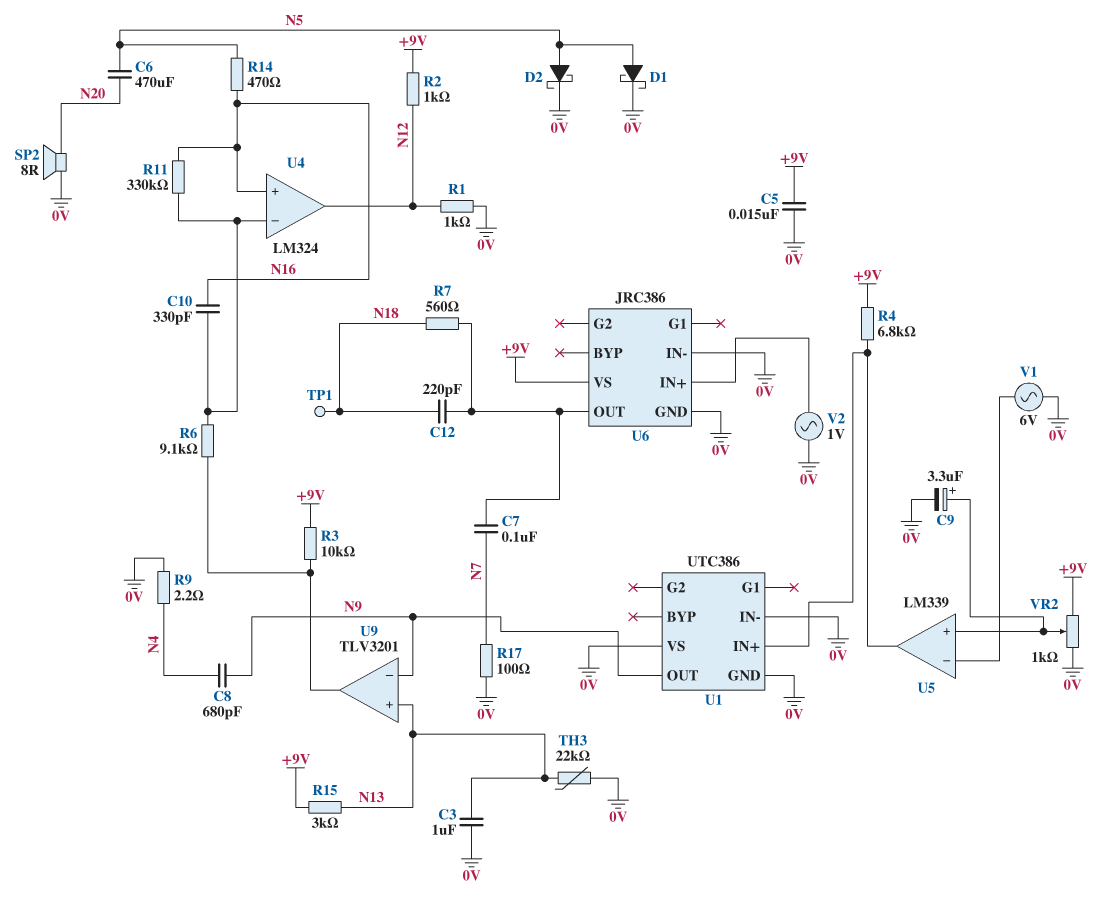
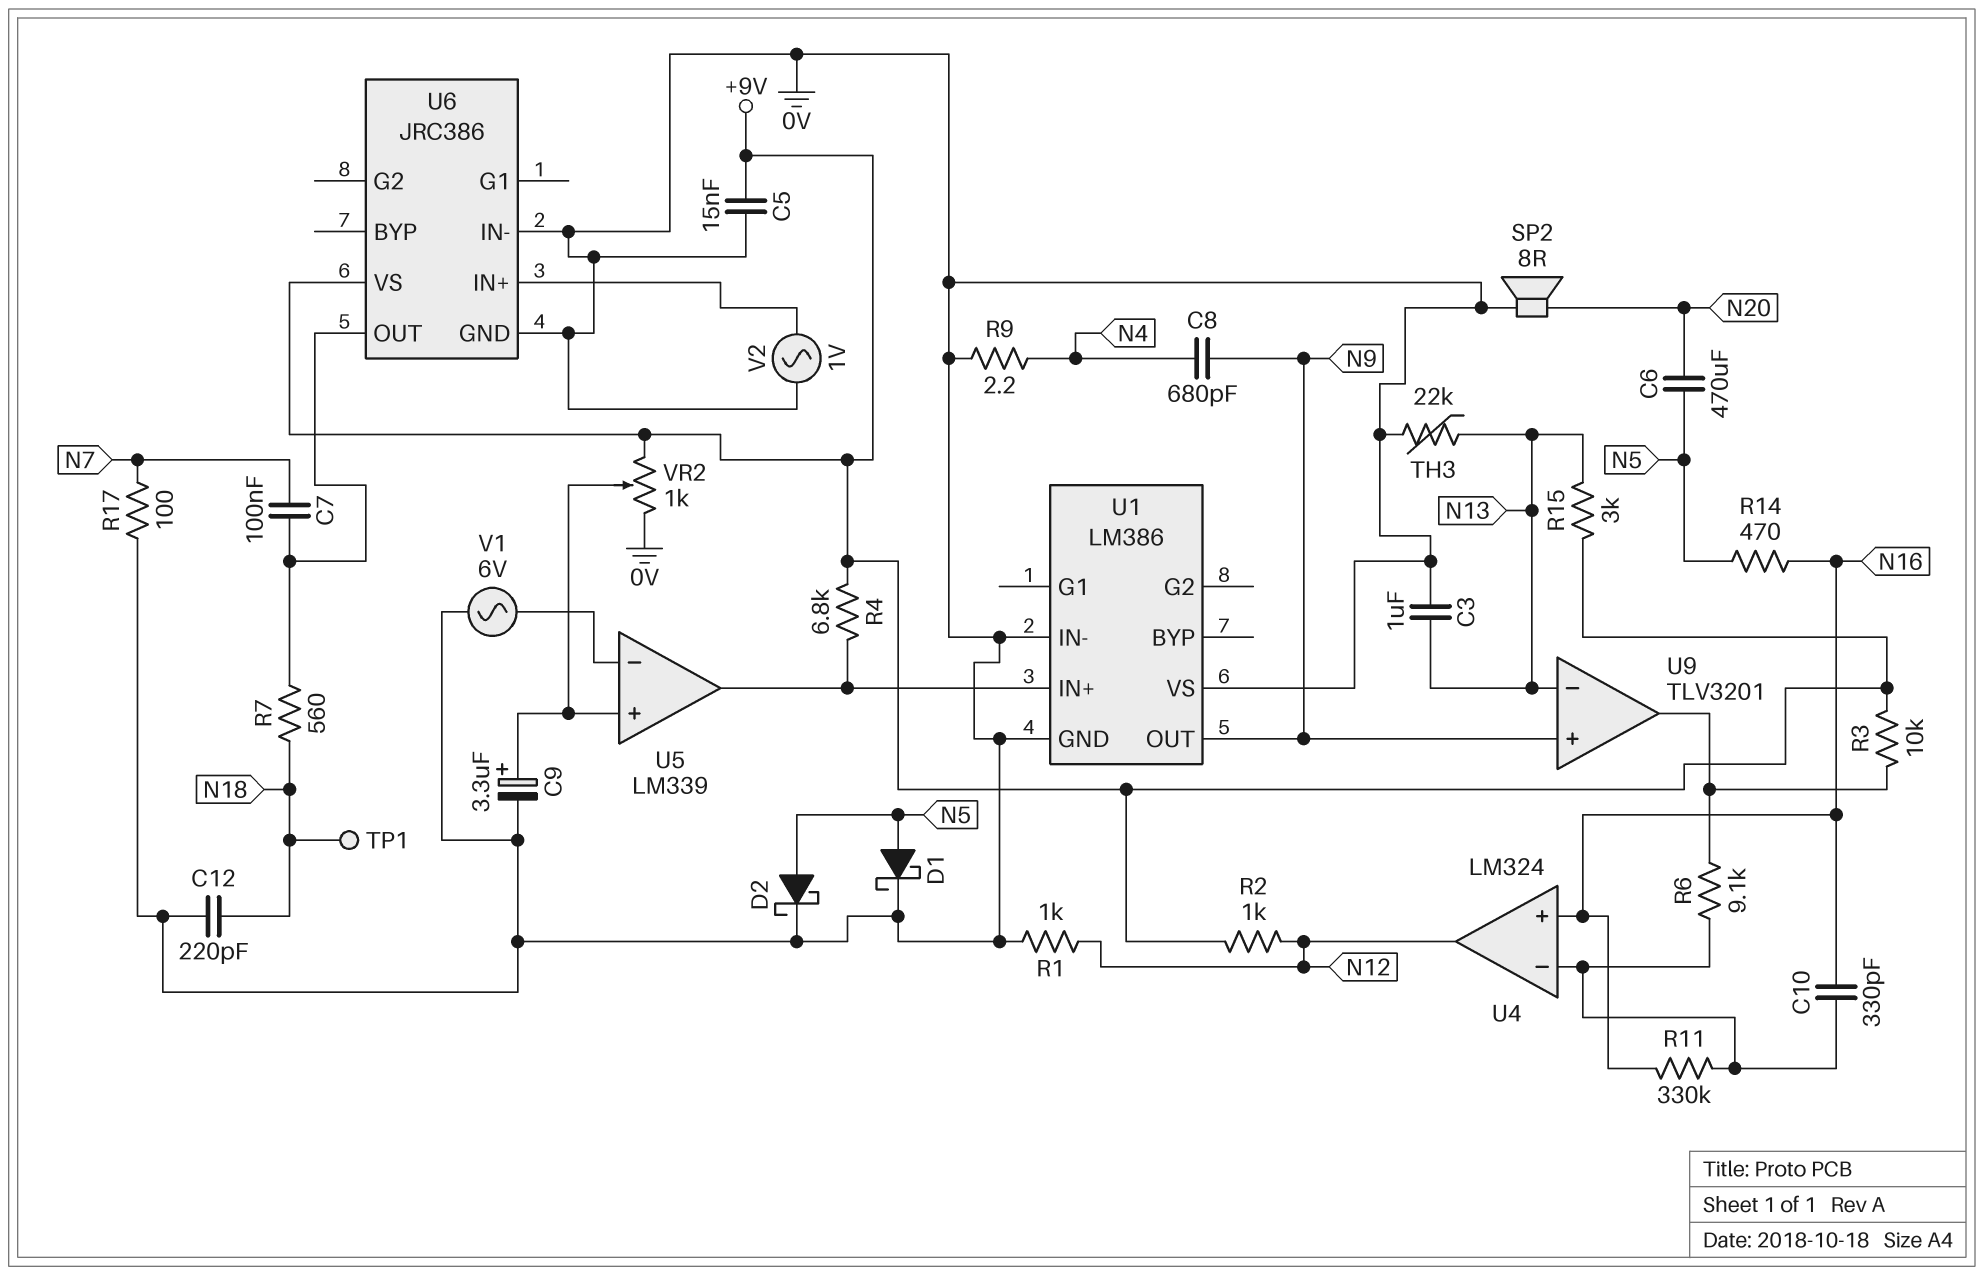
C12: 220pF (N18, U6/OUT) -> 220pF (0V, N18)
U1: UTC386 -> LM386
U9 pin in+: N13 -> N9
U9 pin in-: N9 -> N13

